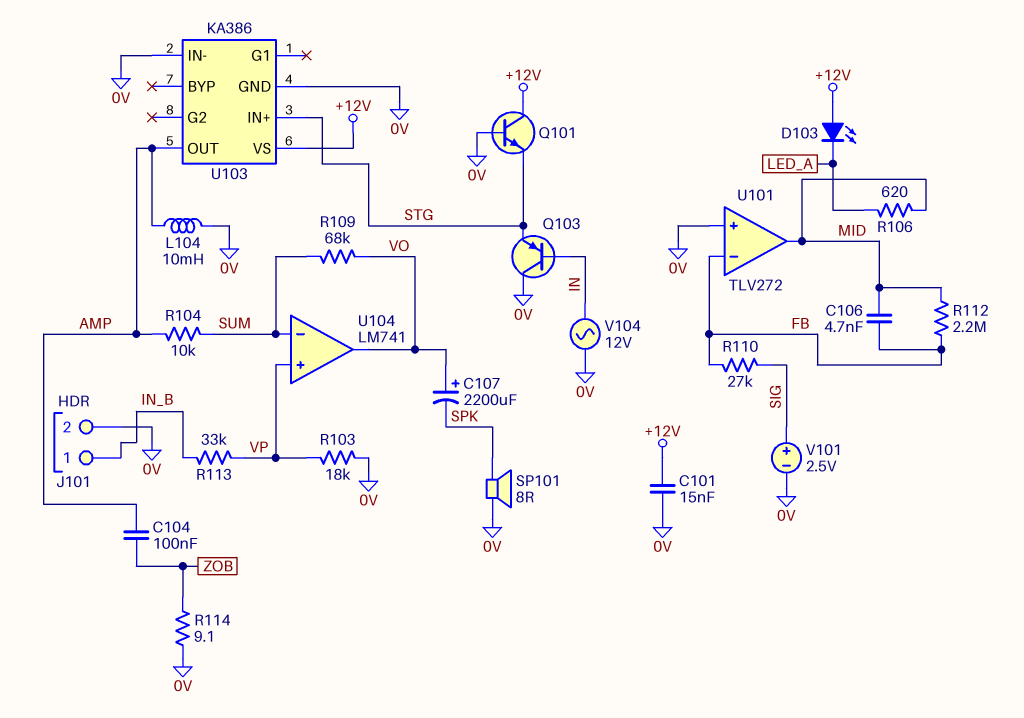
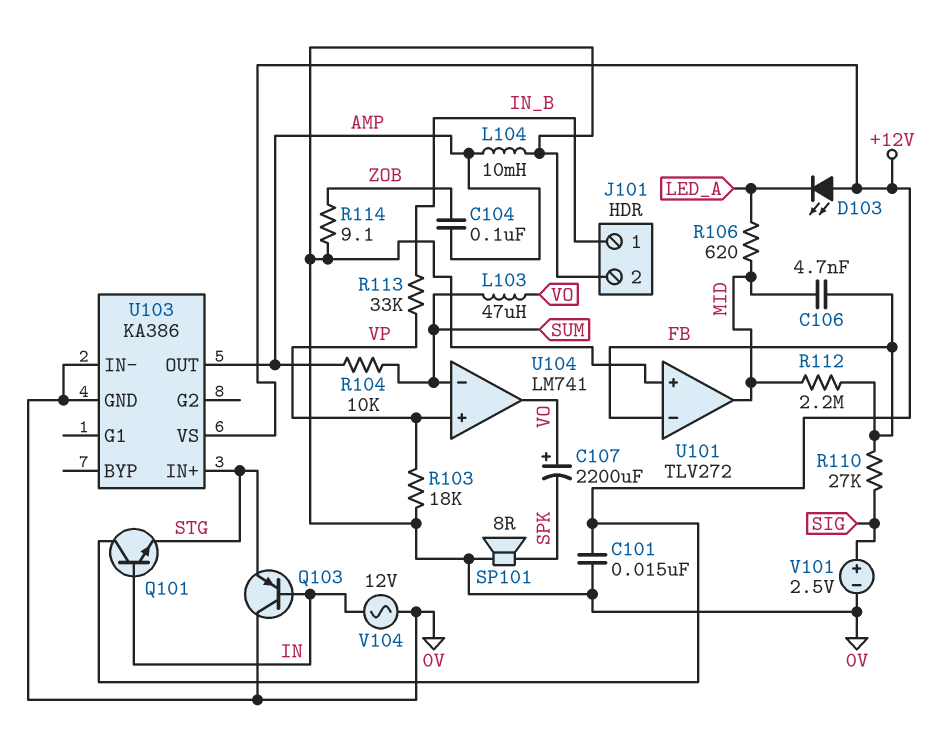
L103: none -> 47uH (SUM, VO)
Q101: NPN (B 0V, C +12V, E STG) -> NPN (B IN, C +12V, E STG)
R109: 68k (SUM, VO) -> none

